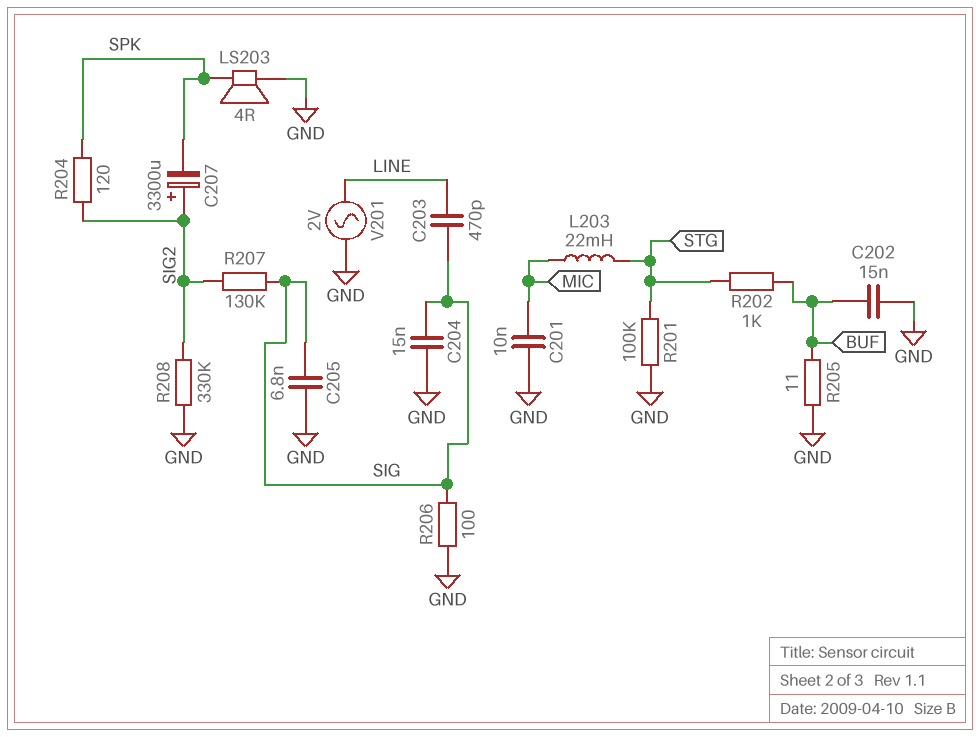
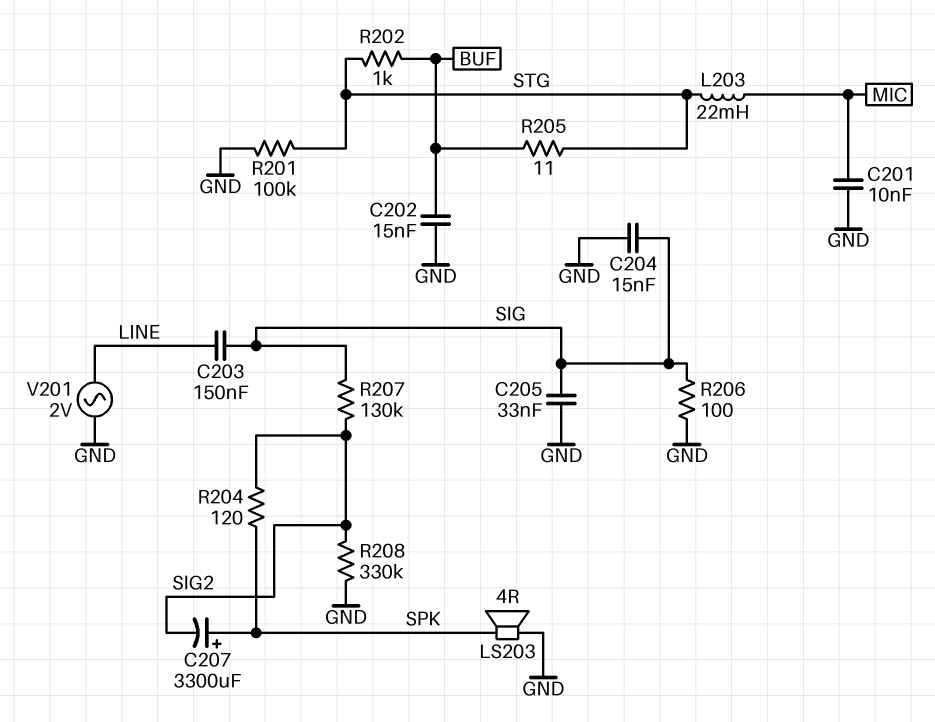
C203: 470pF (LINE, SIG) -> 150nF (LINE, SIG)
C205: 6.8nF (GND, SIG) -> 33nF (GND, SIG)
C207: 3300uF (plus SIG2, minus SPK) -> 3300uF (plus SPK, minus SIG2)
R205: 11 (BUF, GND) -> 11 (BUF, STG)

